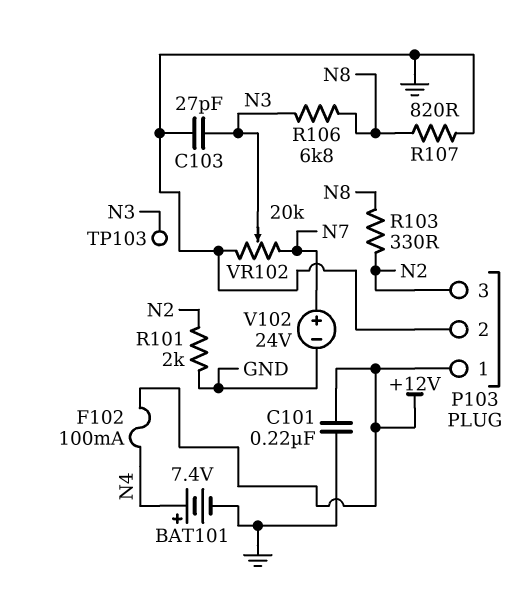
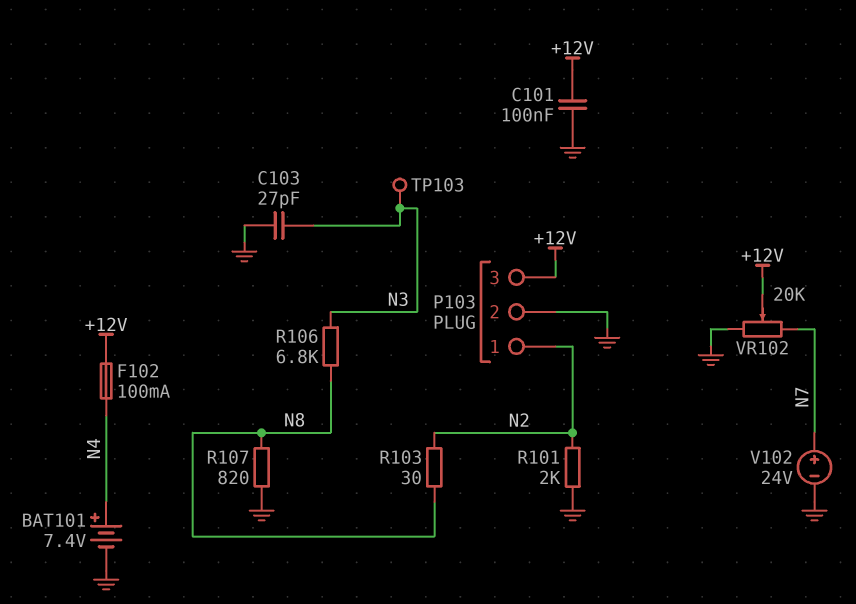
C101: 220nF (+12V, GND) -> 100nF (+12V, GND)
P103 pin 1: +12V -> N2
P103 pin 3: N2 -> +12V
R103: 330 (N2, N8) -> 30 (N2, N8)
VR102: 20k (GND, N7, wiper N3) -> 20k (GND, N7, wiper +12V)

